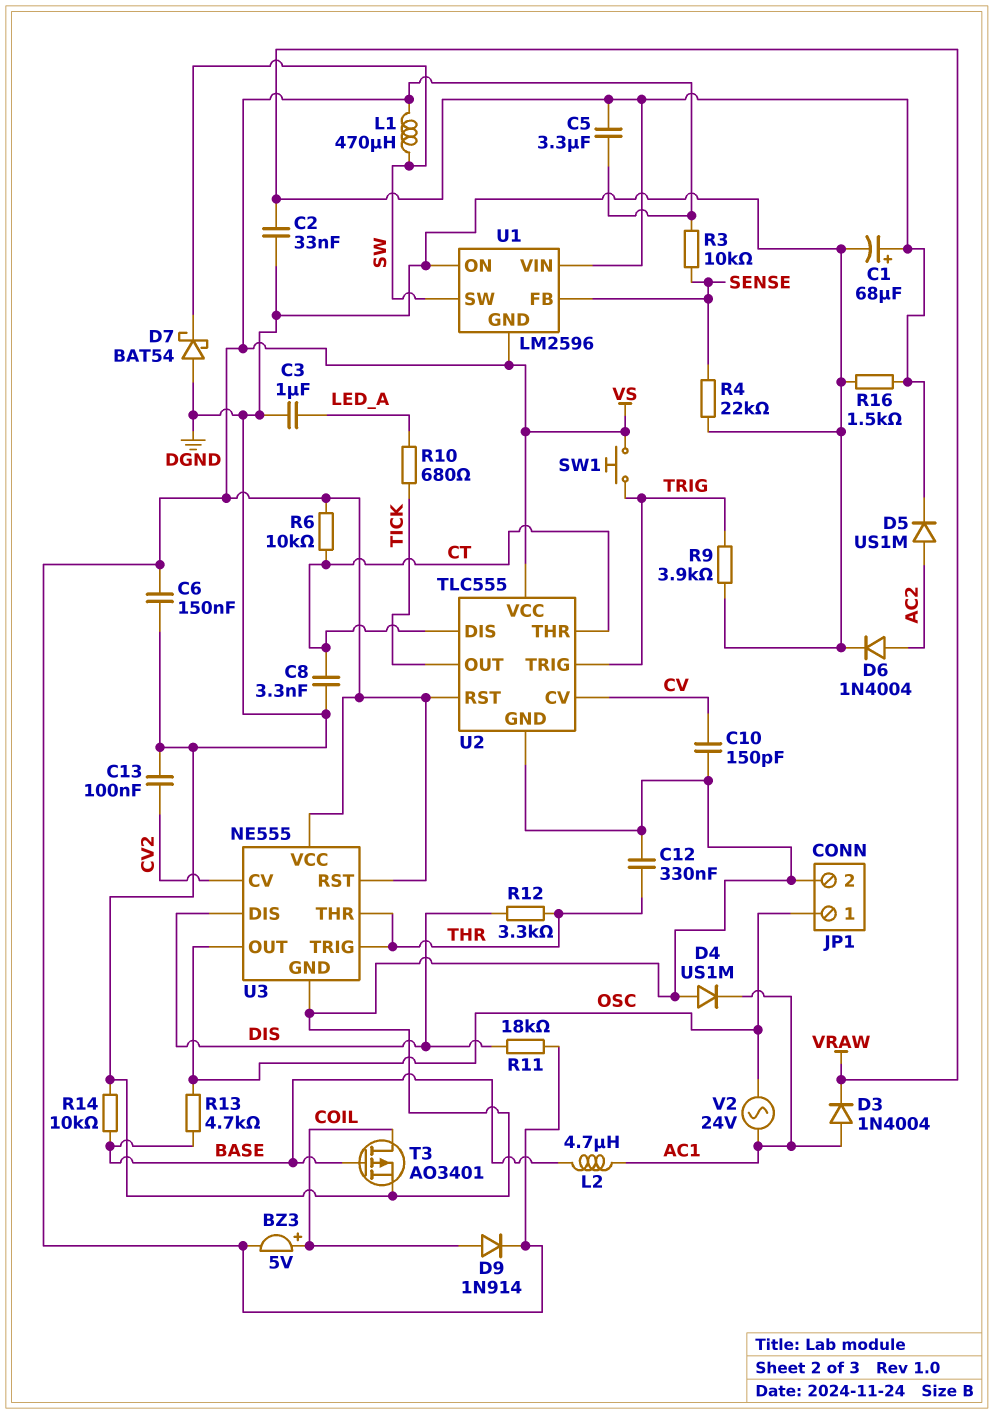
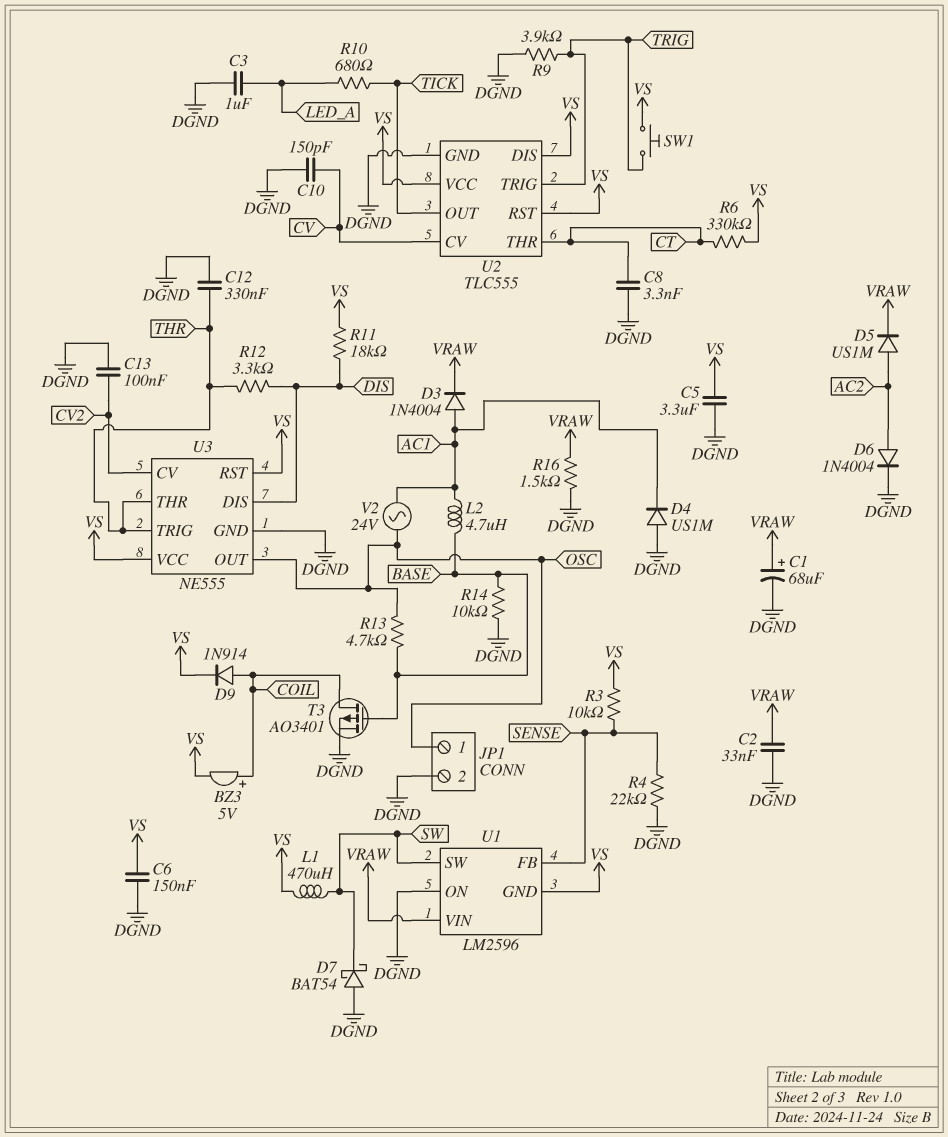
C5: 3.3uF (VRAW, VS) -> 3.3uF (DGND, VS)
R6: 10k (CT, VS) -> 330k (CT, VS)
U2 pin DIS: CT -> VS

